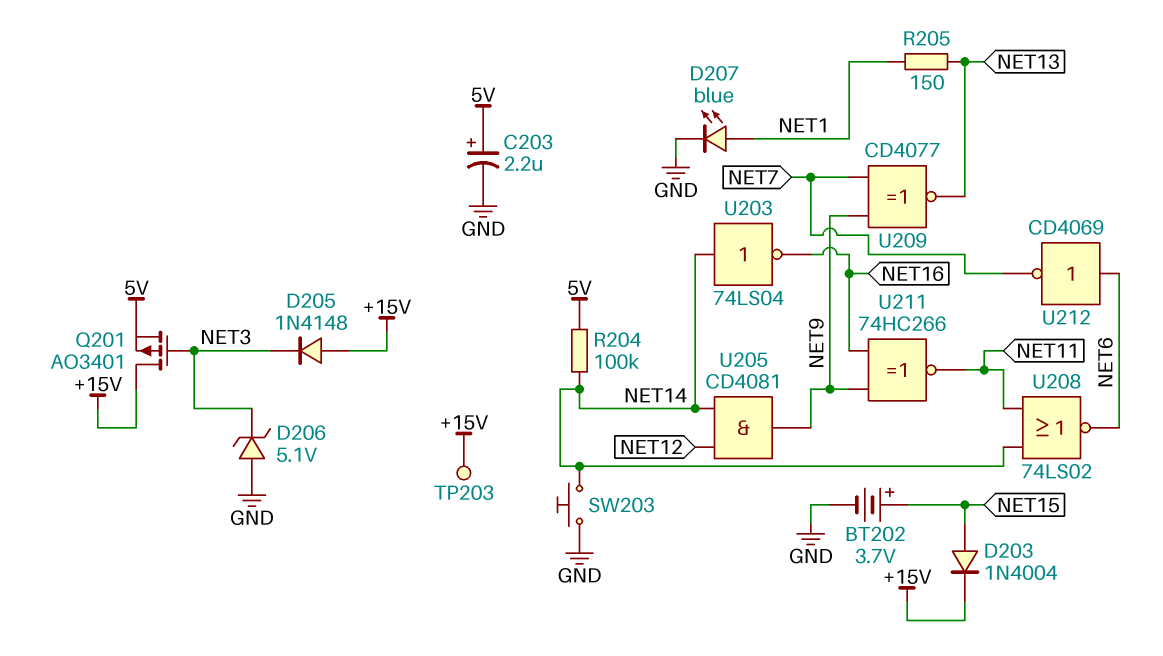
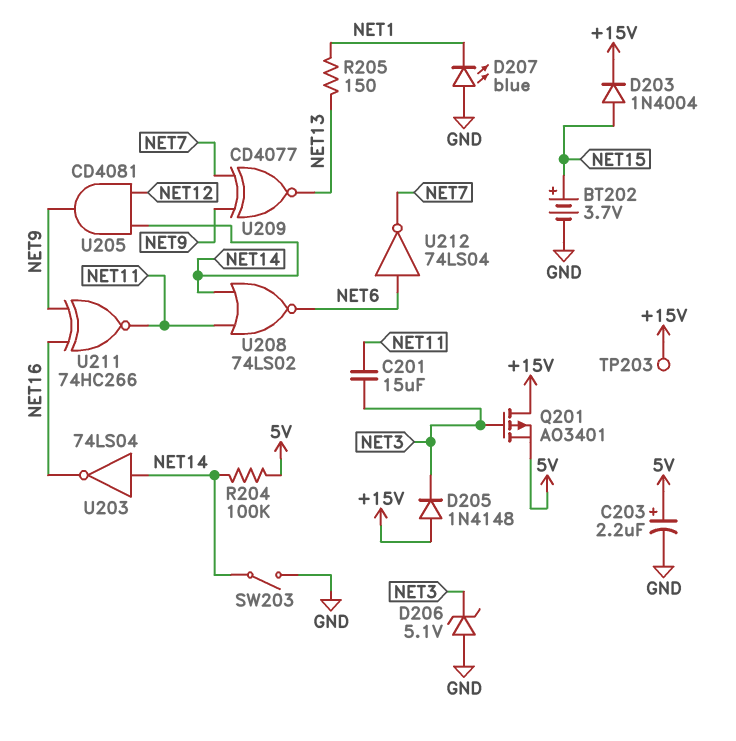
C201: none -> 15uF (NET3, NET11)
D207: LED blue (A NET1, K GND) -> LED blue (A GND, K NET1)
SW203: button (GND, NET14) -> switch (GND, NET14)
U212: NOT CD4069 (in NET6, out NET7) -> NOT 74LS04 (in NET6, out NET7)

